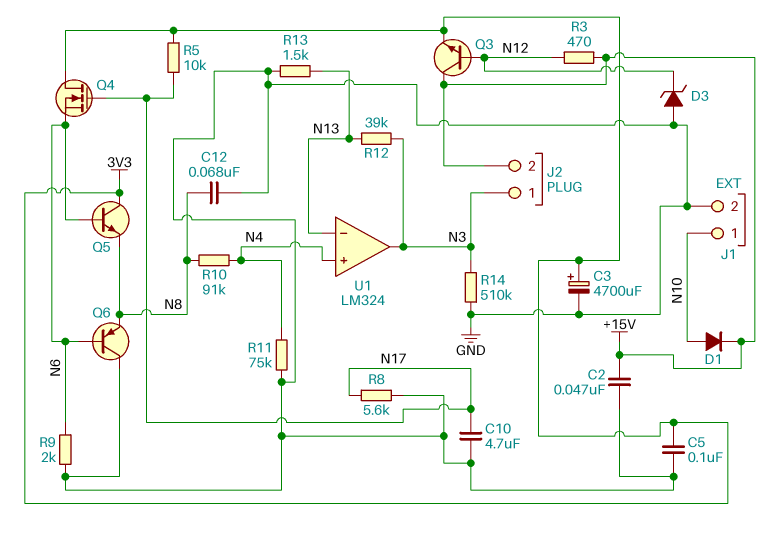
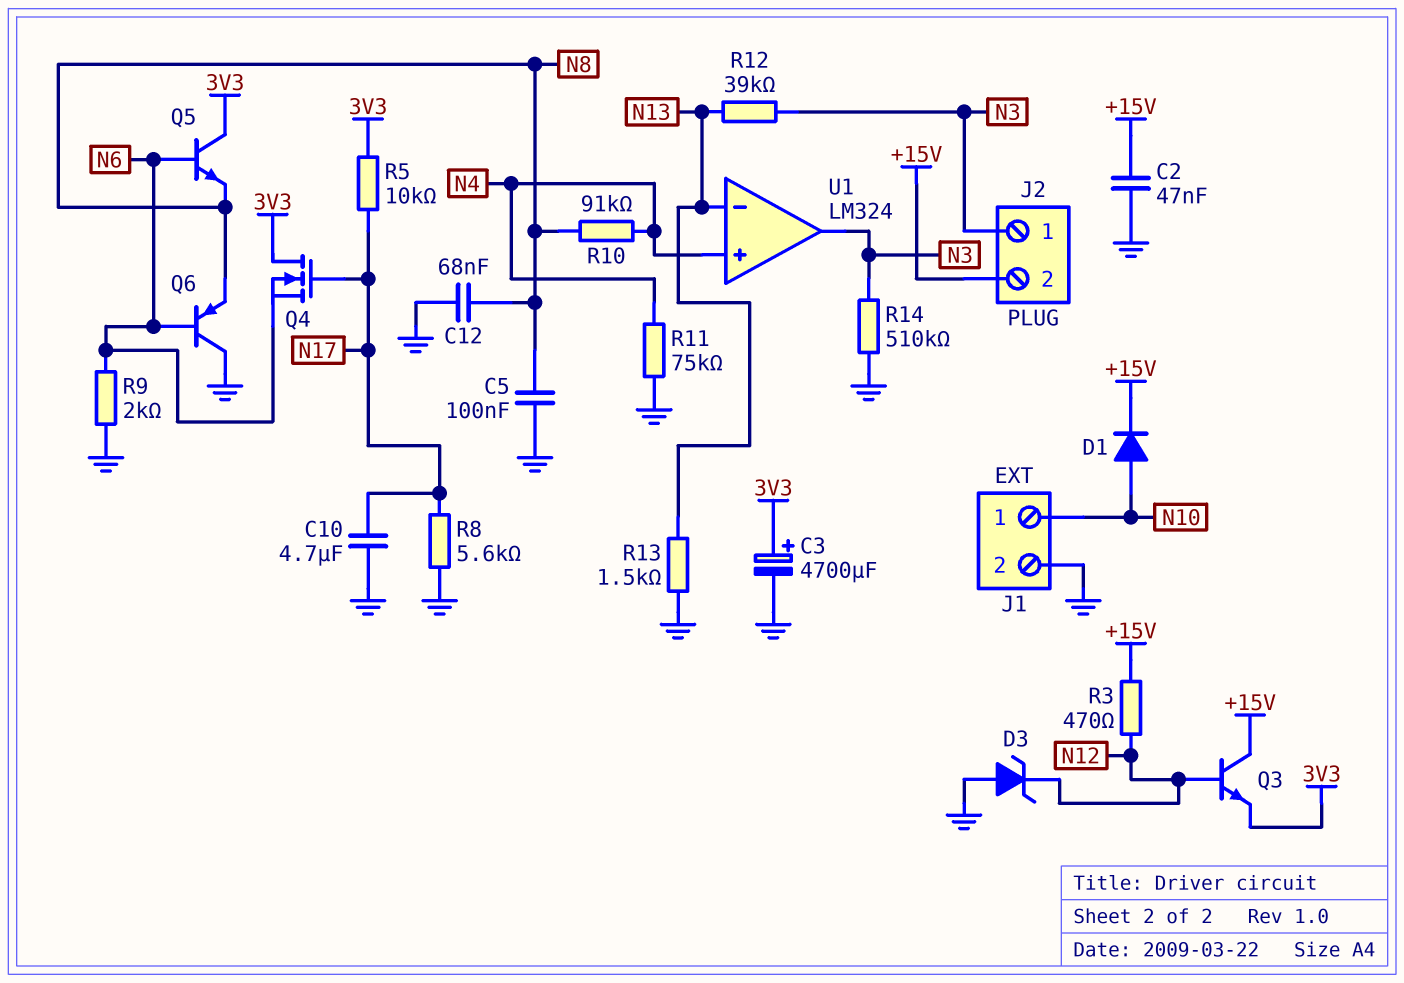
C5: 100nF (3V3, GND) -> 100nF (GND, N8)

